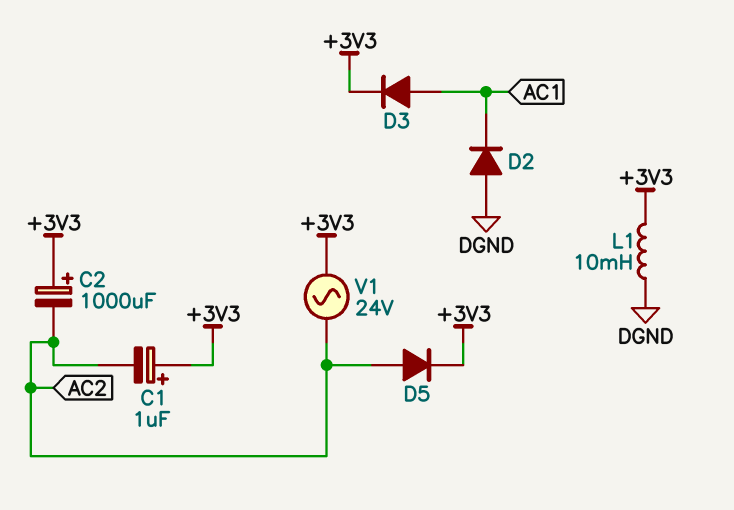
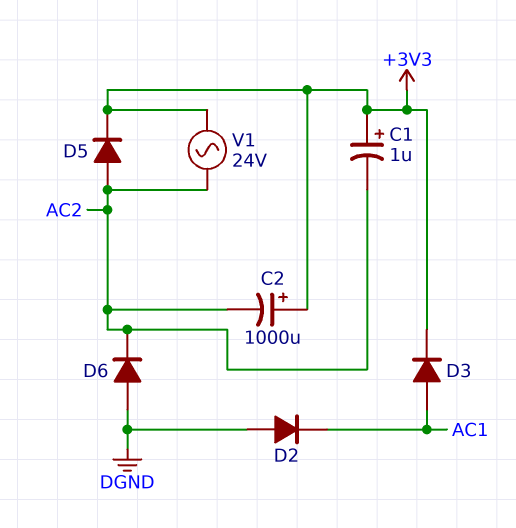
D6: none -> diode (A DGND, K AC2)
L1: 10mH (+3V3, DGND) -> none

